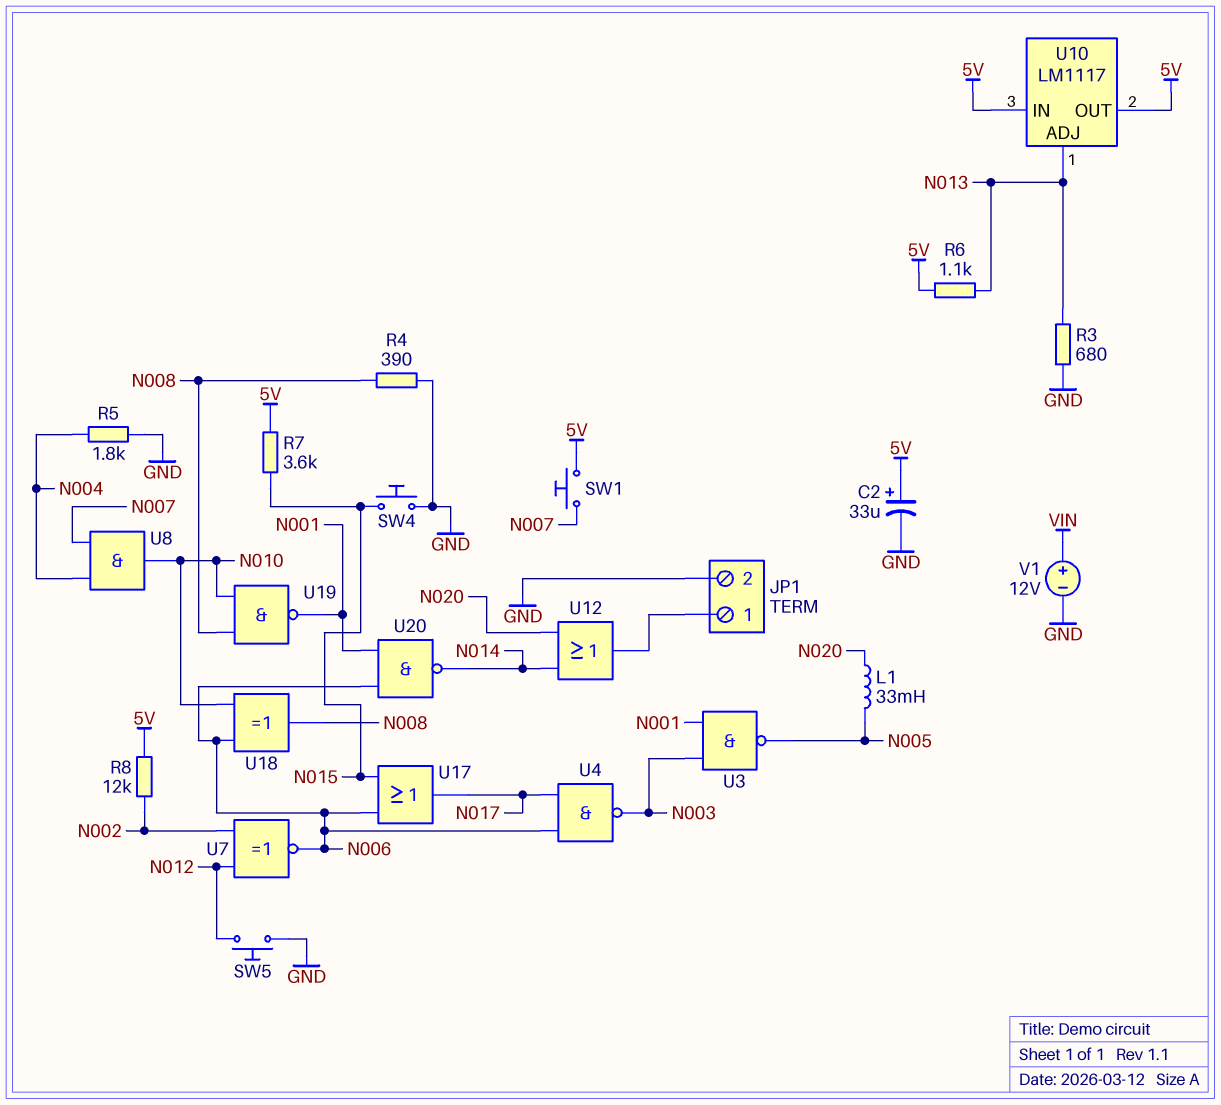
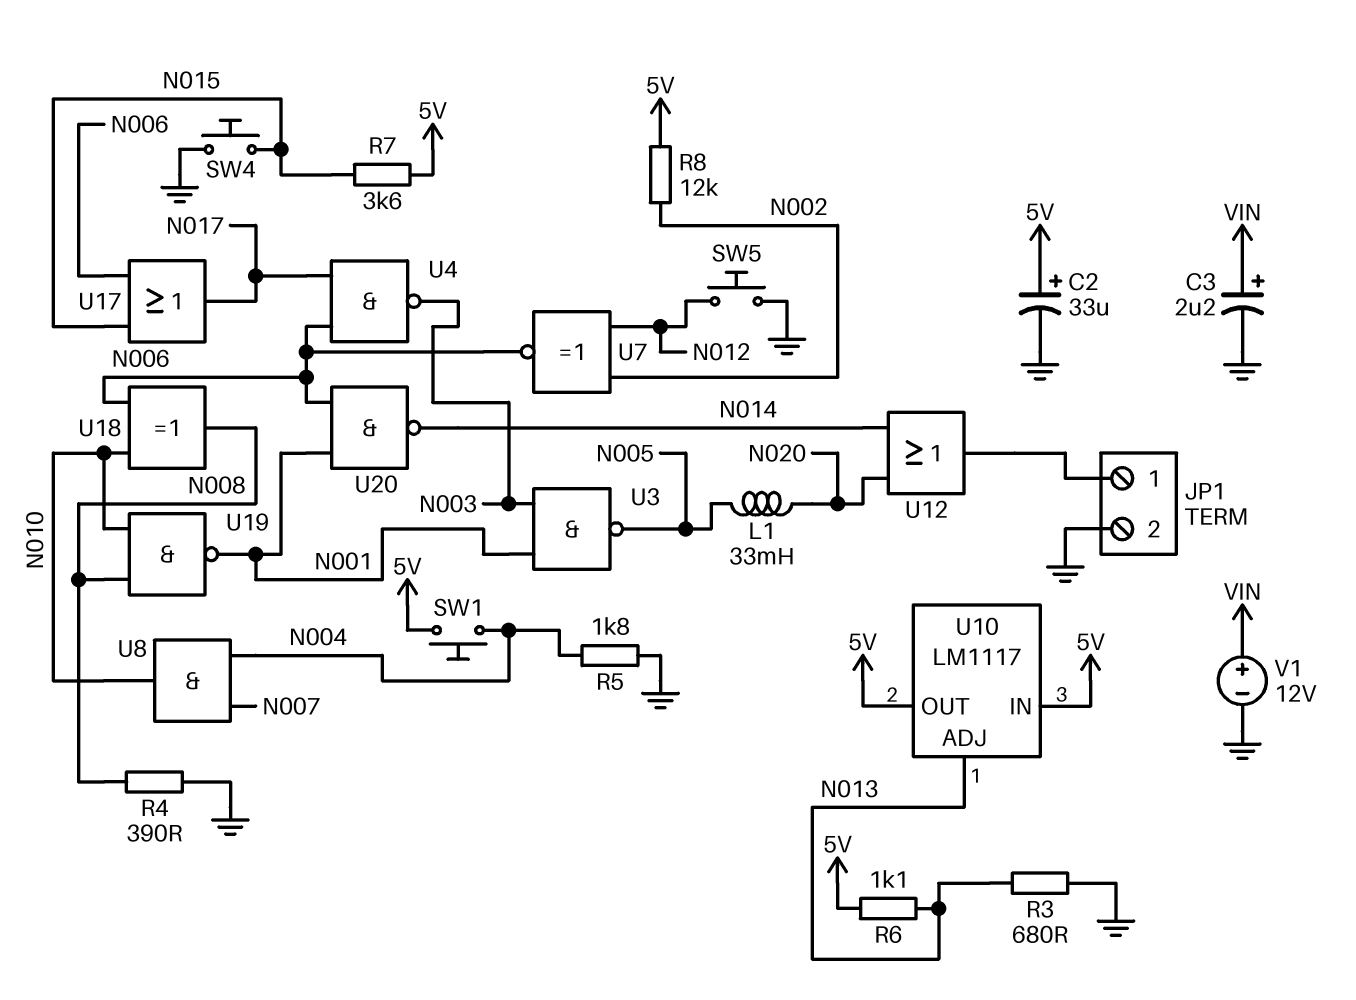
C3: none -> 2.2uF (plus VIN, minus GND)
SW1: button (5V, N007) -> button (5V, N004)

